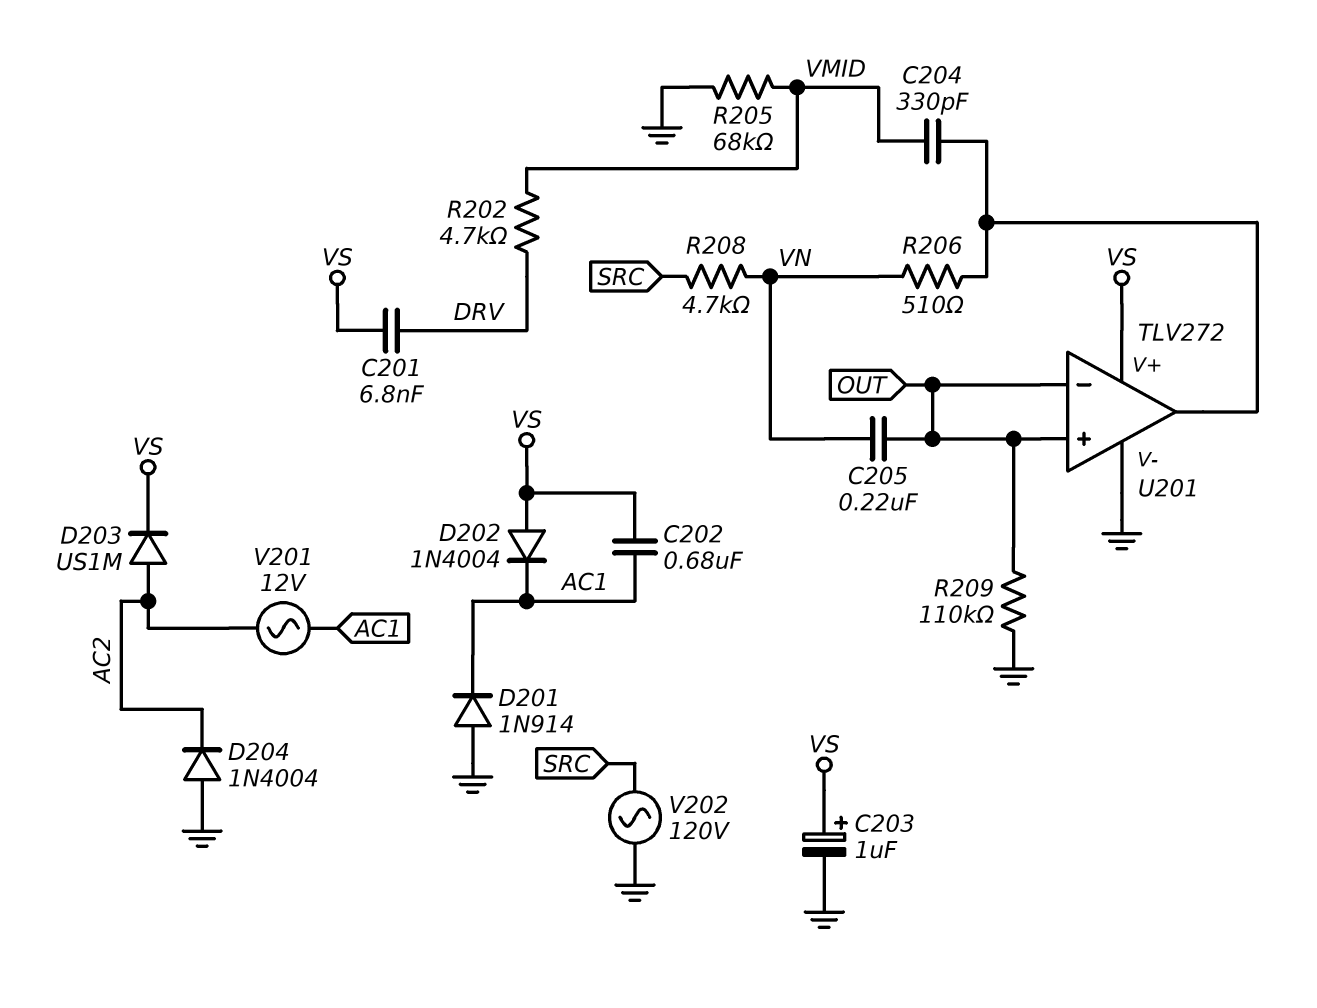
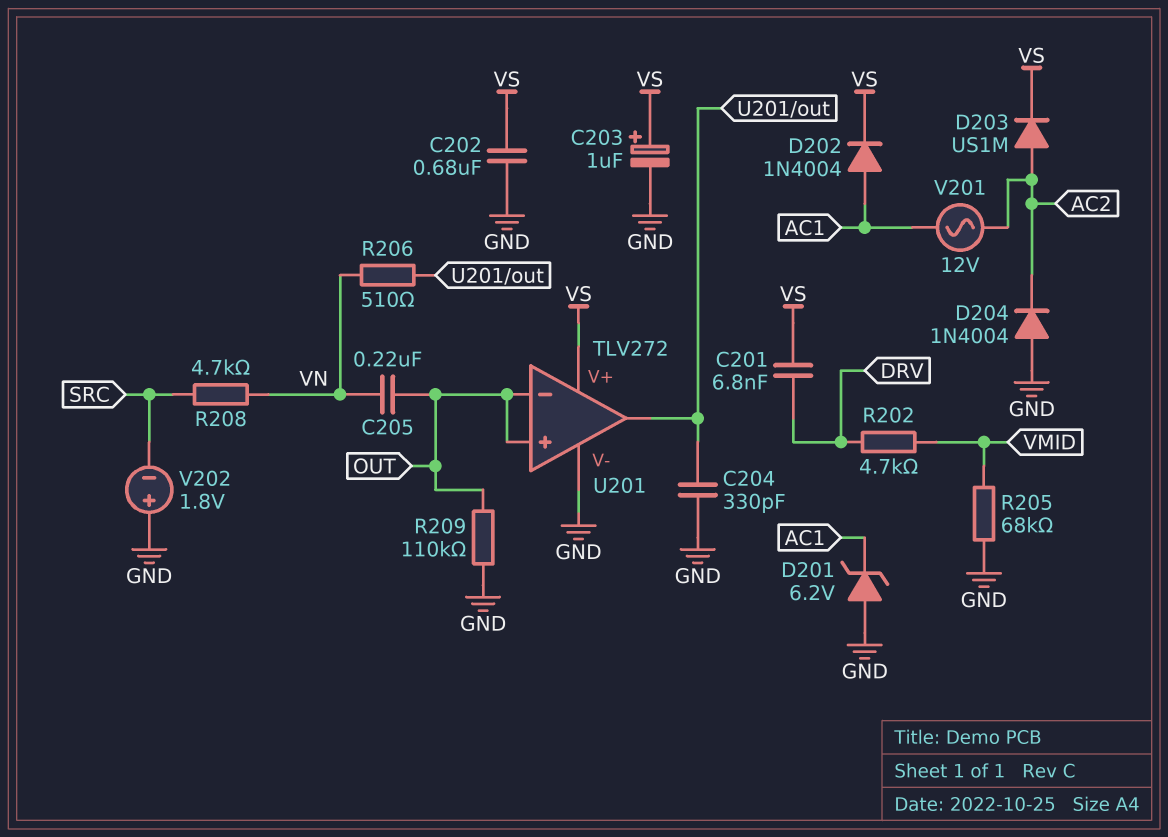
C202: 680nF (AC1, VS) -> 680nF (GND, VS)
C204: 330pF (U201/out, VMID) -> 330pF (GND, U201/out)
D201: diode 1N914 (A GND, K AC1) -> zener 6.2V (A GND, K AC1)
D202: diode 1N4004 (A VS, K AC1) -> diode 1N4004 (A AC1, K VS)
V202: AC 120V (GND, SRC) -> 1.8V (plus GND, minus SRC)

